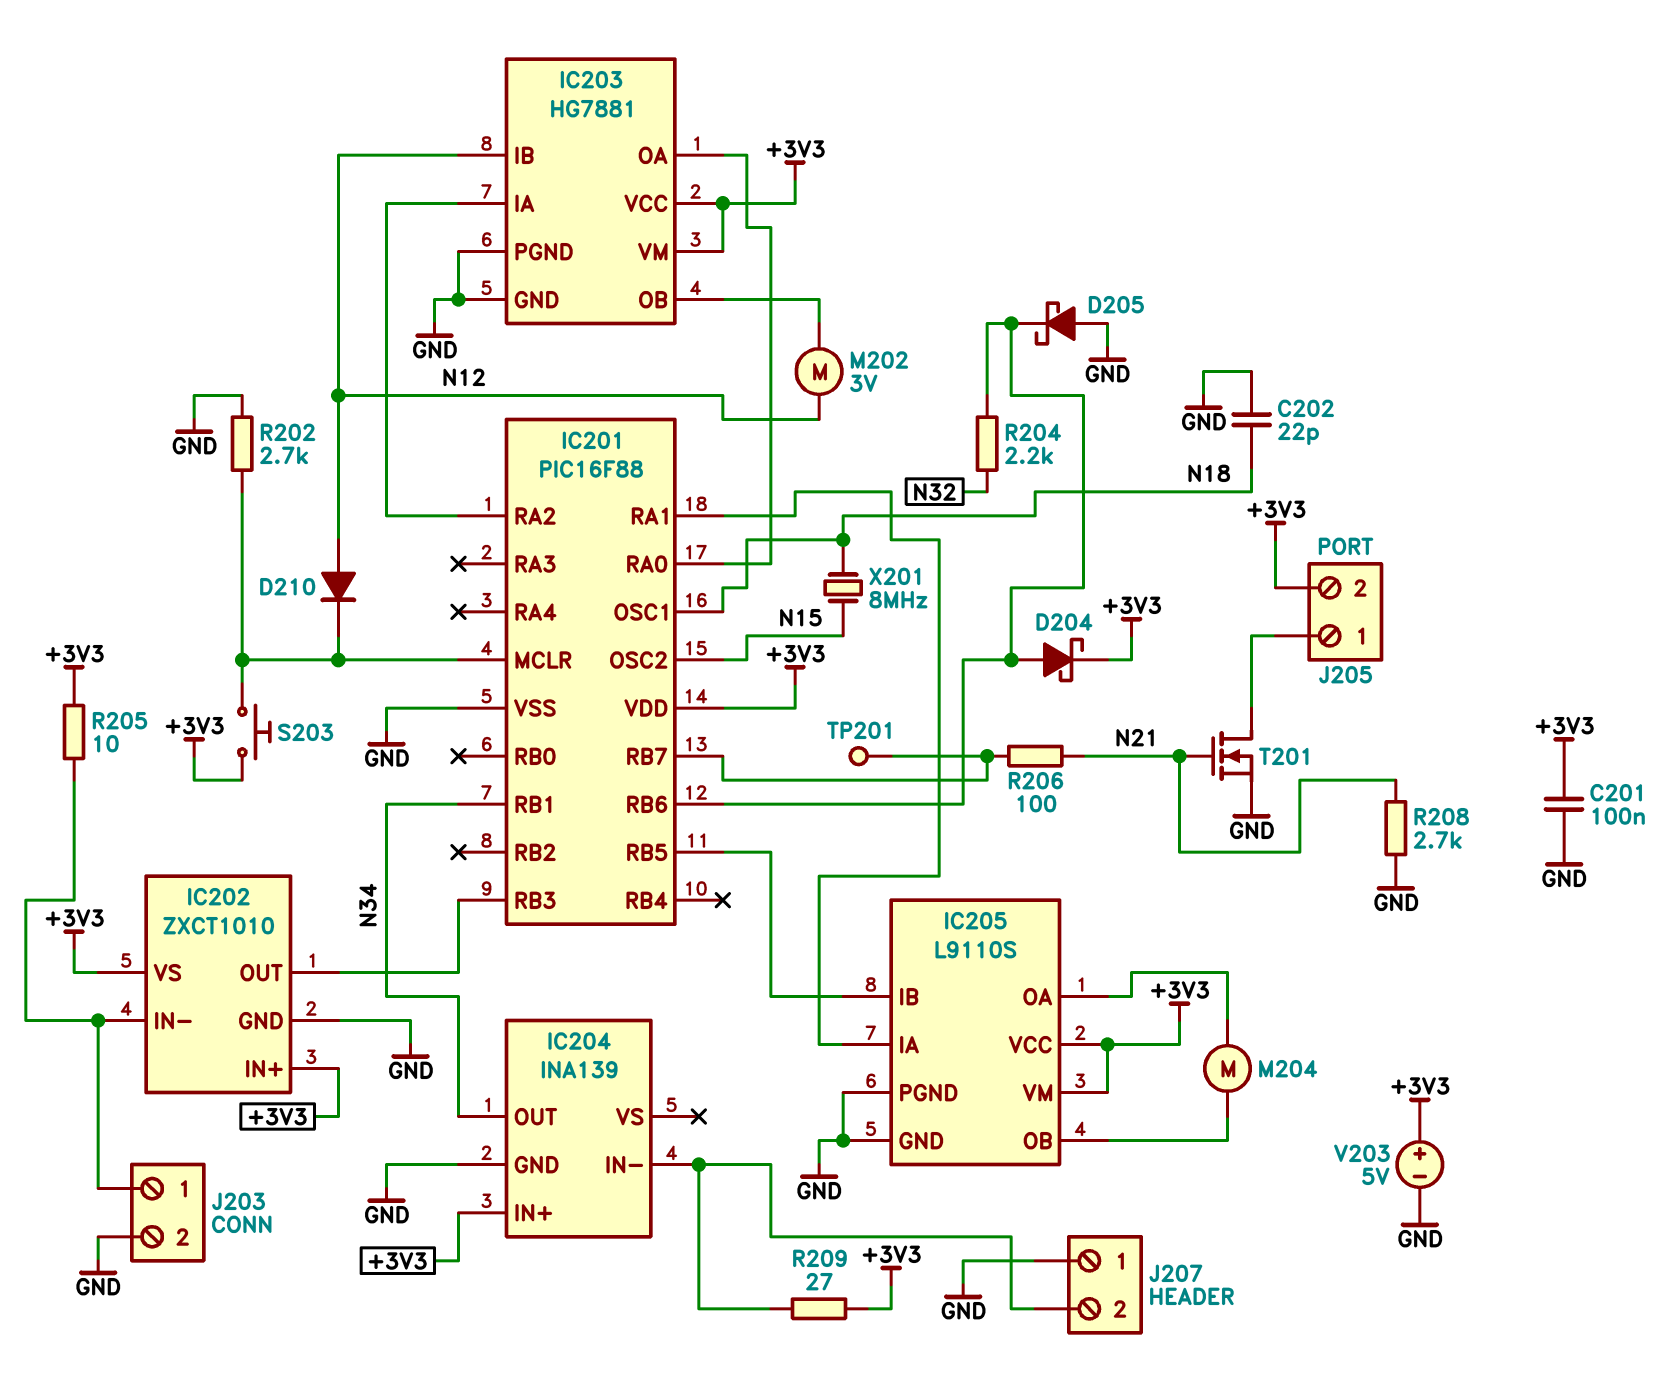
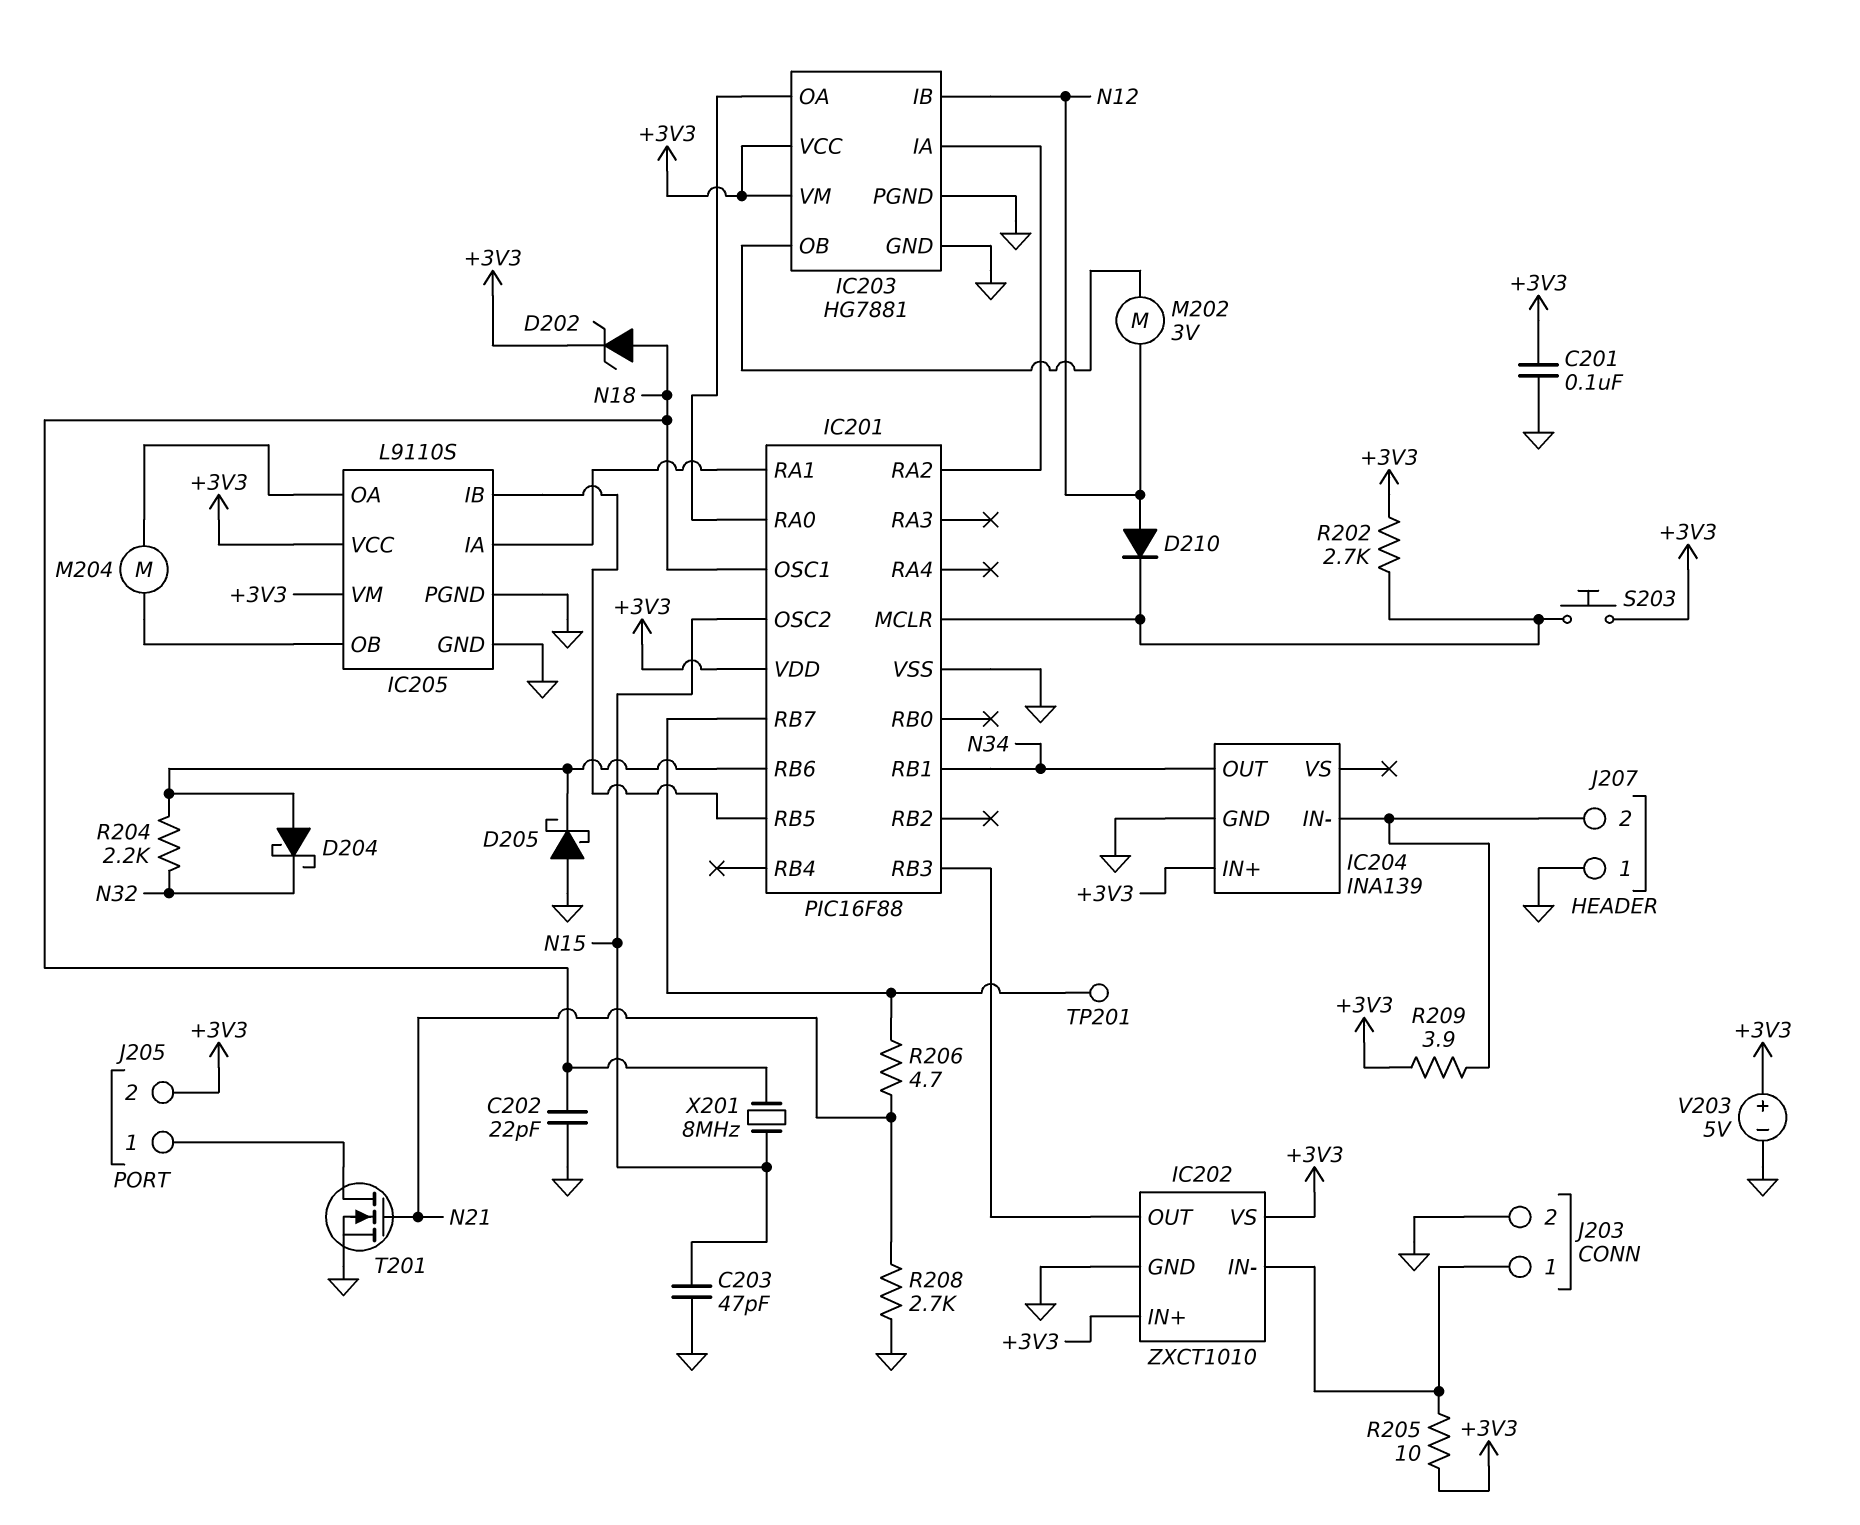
C203: none -> 47pF (GND, N15)
D202: none -> zener (A N18, K +3V3)
D204: schottky (A IC201/RB6, K +3V3) -> schottky (A IC201/RB6, K N32)
R202: 2.7k (GND, IC201/MCLR) -> 2.7k (+3V3, IC201/MCLR)
R206: 100 (IC201/RB7, N21) -> 4.7 (IC201/RB7, N21)
R209: 27 (+3V3, IC204/IN-) -> 3.9 (+3V3, IC204/IN-)

